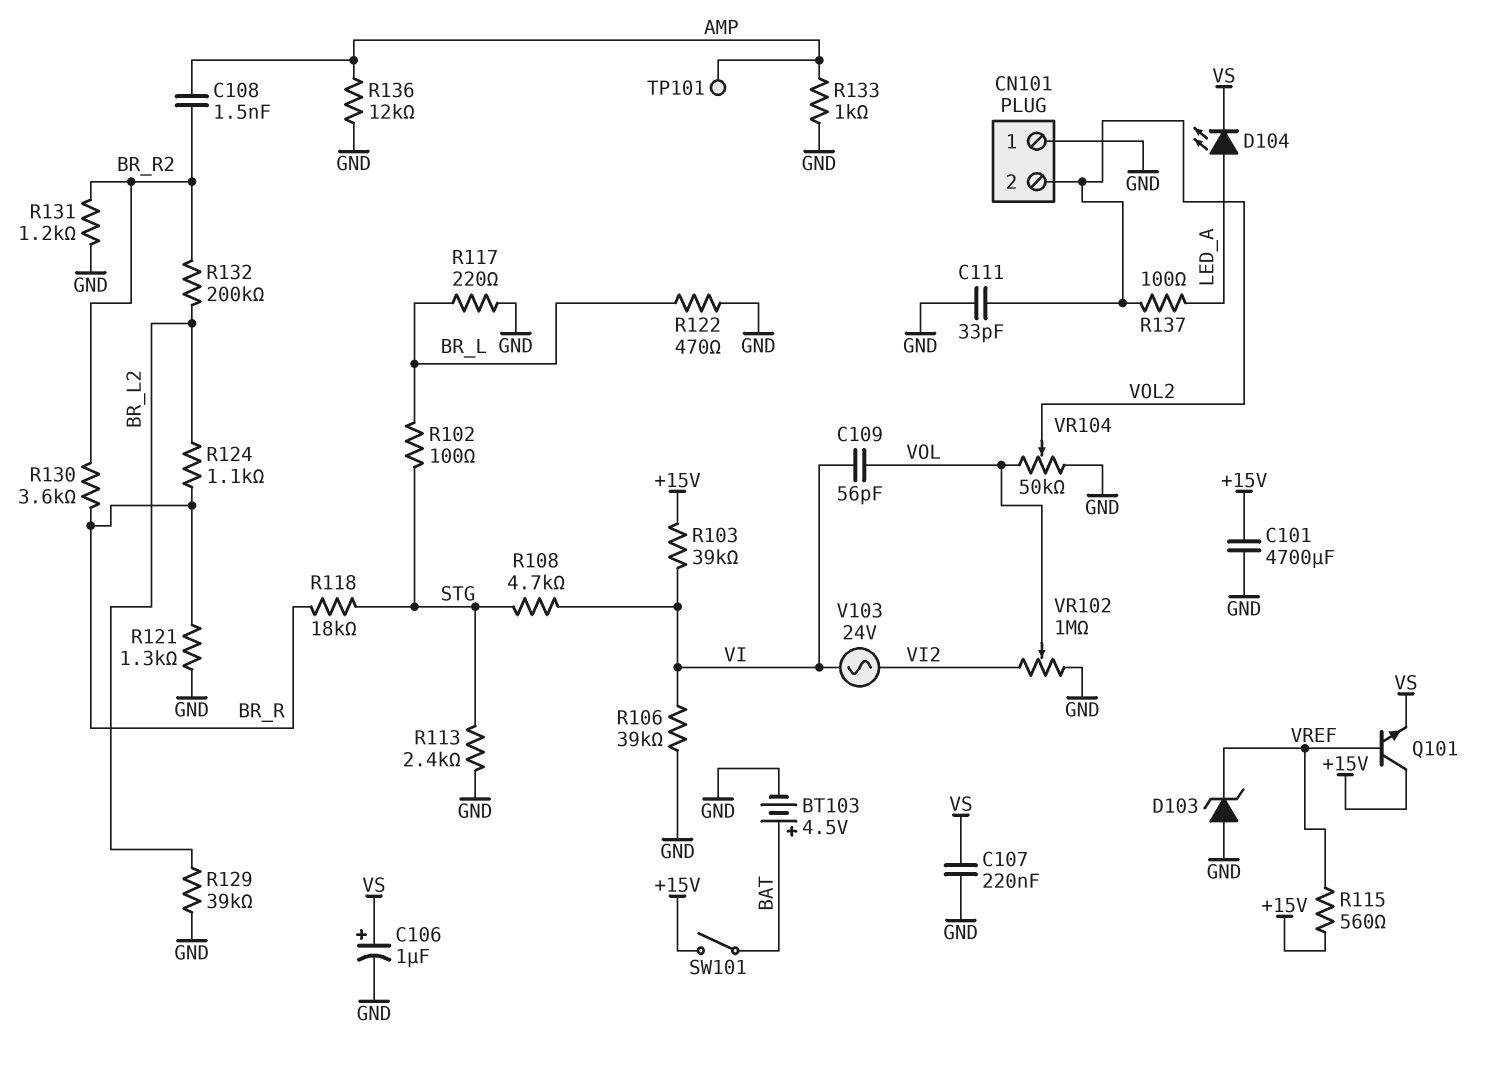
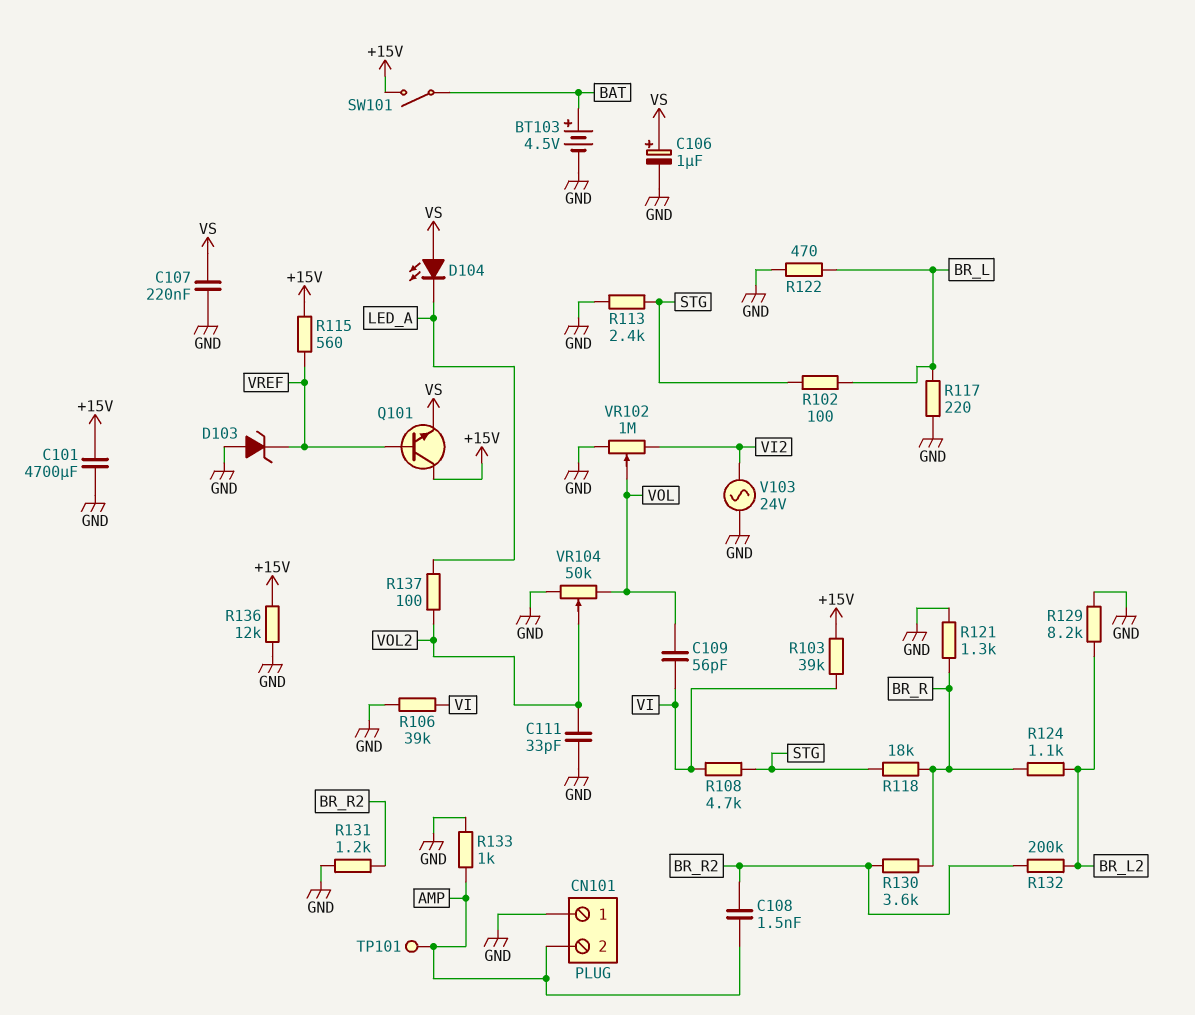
CN101 pin 2: VOL2 -> AMP
D104: LED (A LED_A, K VS) -> LED (A VS, K LED_A)
R129: 39k (BR_L2, GND) -> 8.2k (BR_L2, GND)
R136: 12k (AMP, GND) -> 12k (+15V, GND)
V103: AC 24V (VI, VI2) -> AC 24V (GND, VI2)

